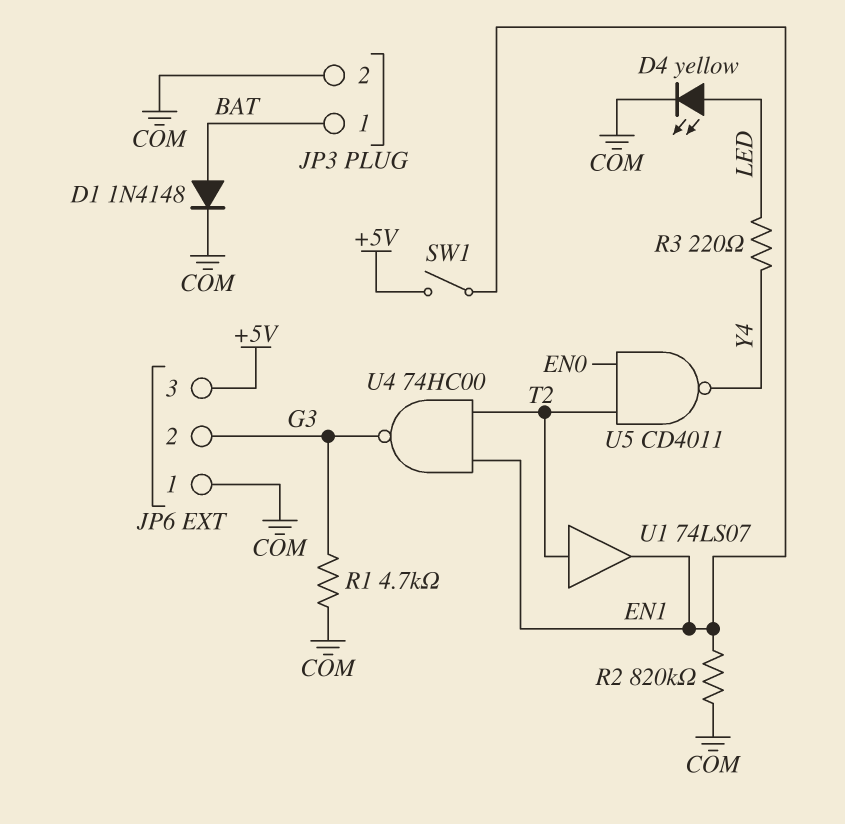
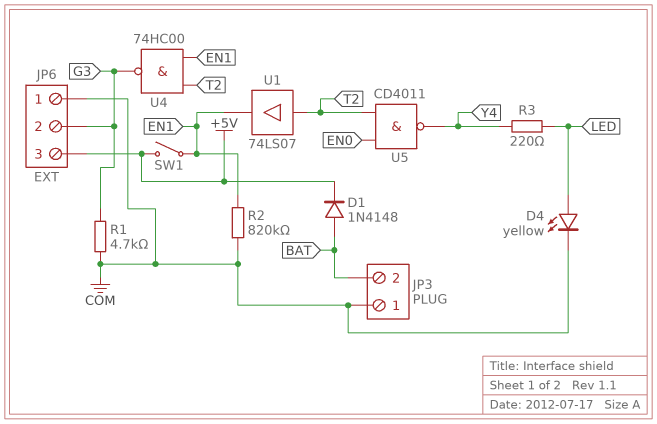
D1: diode 1N4148 (A BAT, K COM) -> diode 1N4148 (A BAT, K +5V)
JP3 pin 1: BAT -> COM
JP3 pin 2: COM -> BAT

